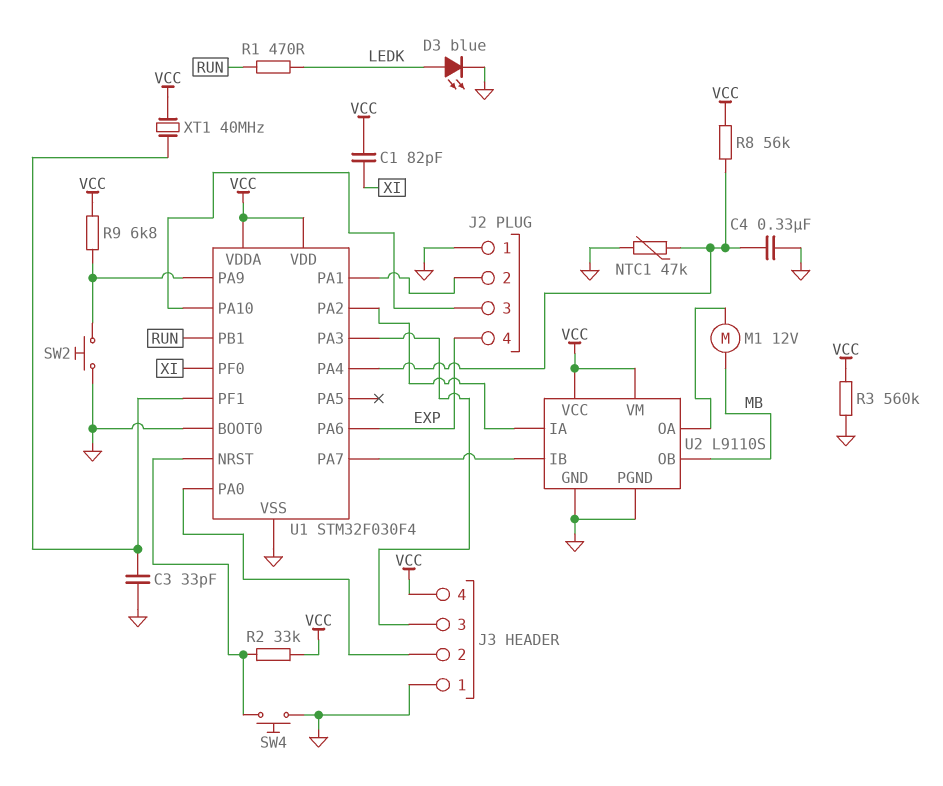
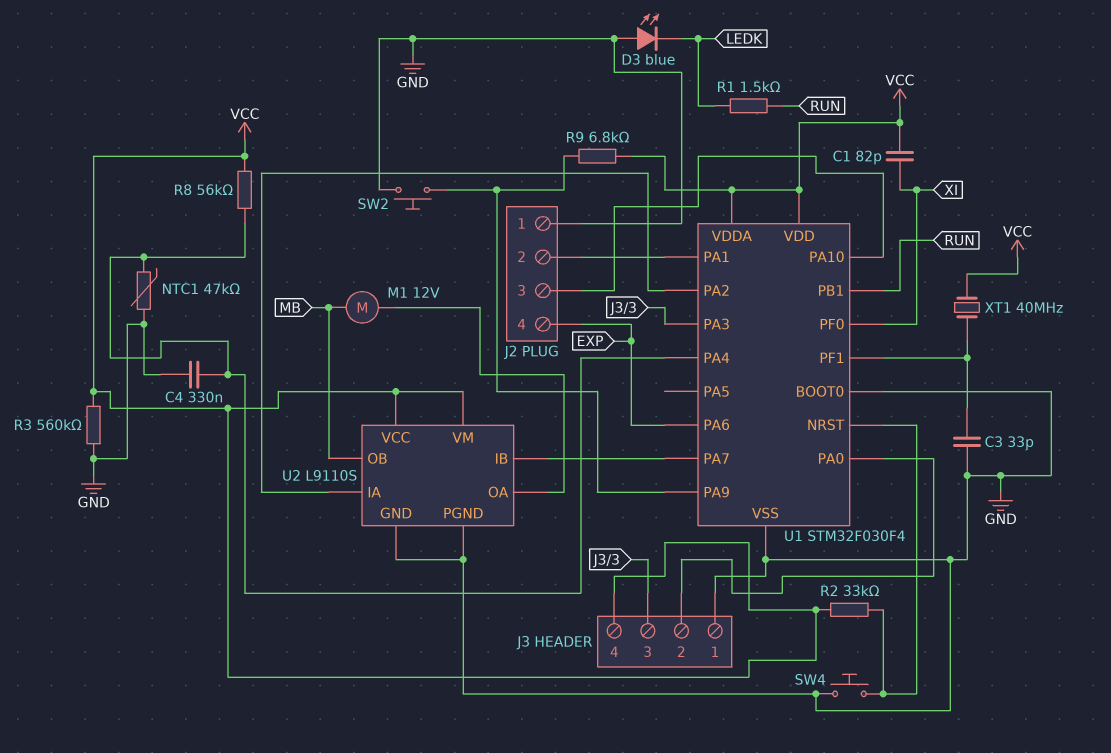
D3: LED blue (A LEDK, K GND) -> LED blue (A GND, K LEDK)
R1: 470 (LEDK, RUN) -> 1.5k (LEDK, RUN)

